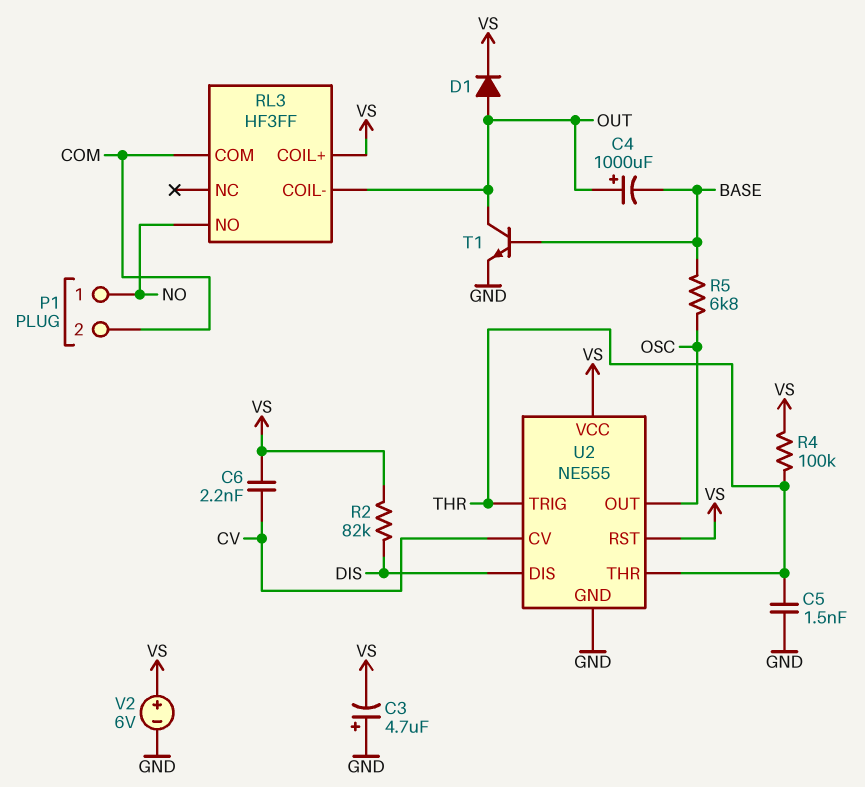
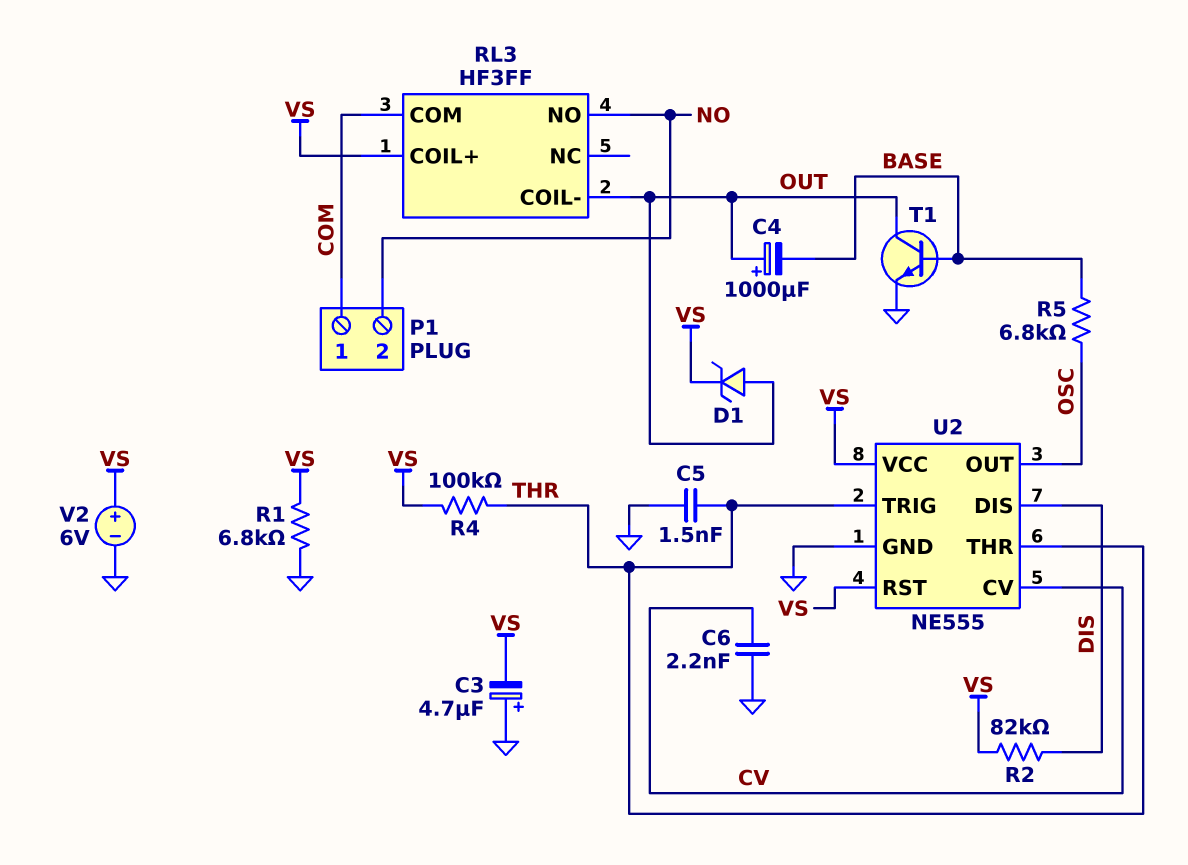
C6: 2.2nF (CV, VS) -> 2.2nF (CV, GND)
D1: diode (A OUT, K VS) -> zener (A OUT, K VS)
P1 pin 1: NO -> COM
P1 pin 2: COM -> NO
R1: none -> 6.8k (GND, VS)

